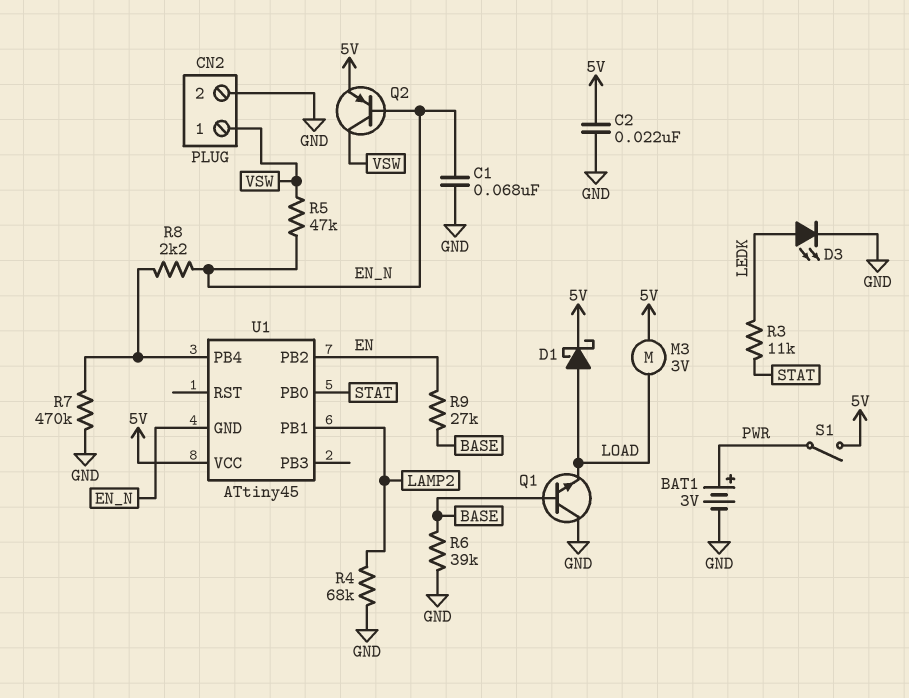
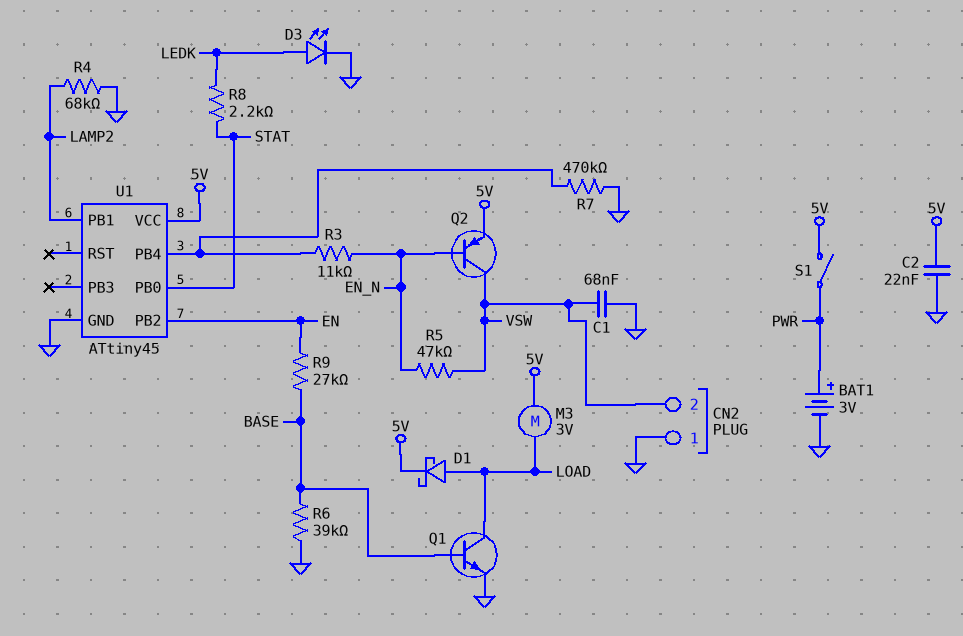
C1: 68nF (EN_N, GND) -> 68nF (GND, VSW)
CN2 pin 1: VSW -> GND
CN2 pin 2: GND -> VSW
Q1: NPN (B BASE, C GND, E LOAD) -> NPN (B BASE, C LOAD, E GND)
R3: 11k (LEDK, STAT) -> 11k (EN_N, U1/PB4)
R8: 2.2k (EN_N, U1/PB4) -> 2.2k (LEDK, STAT)
U1 pin GND: EN_N -> GND

